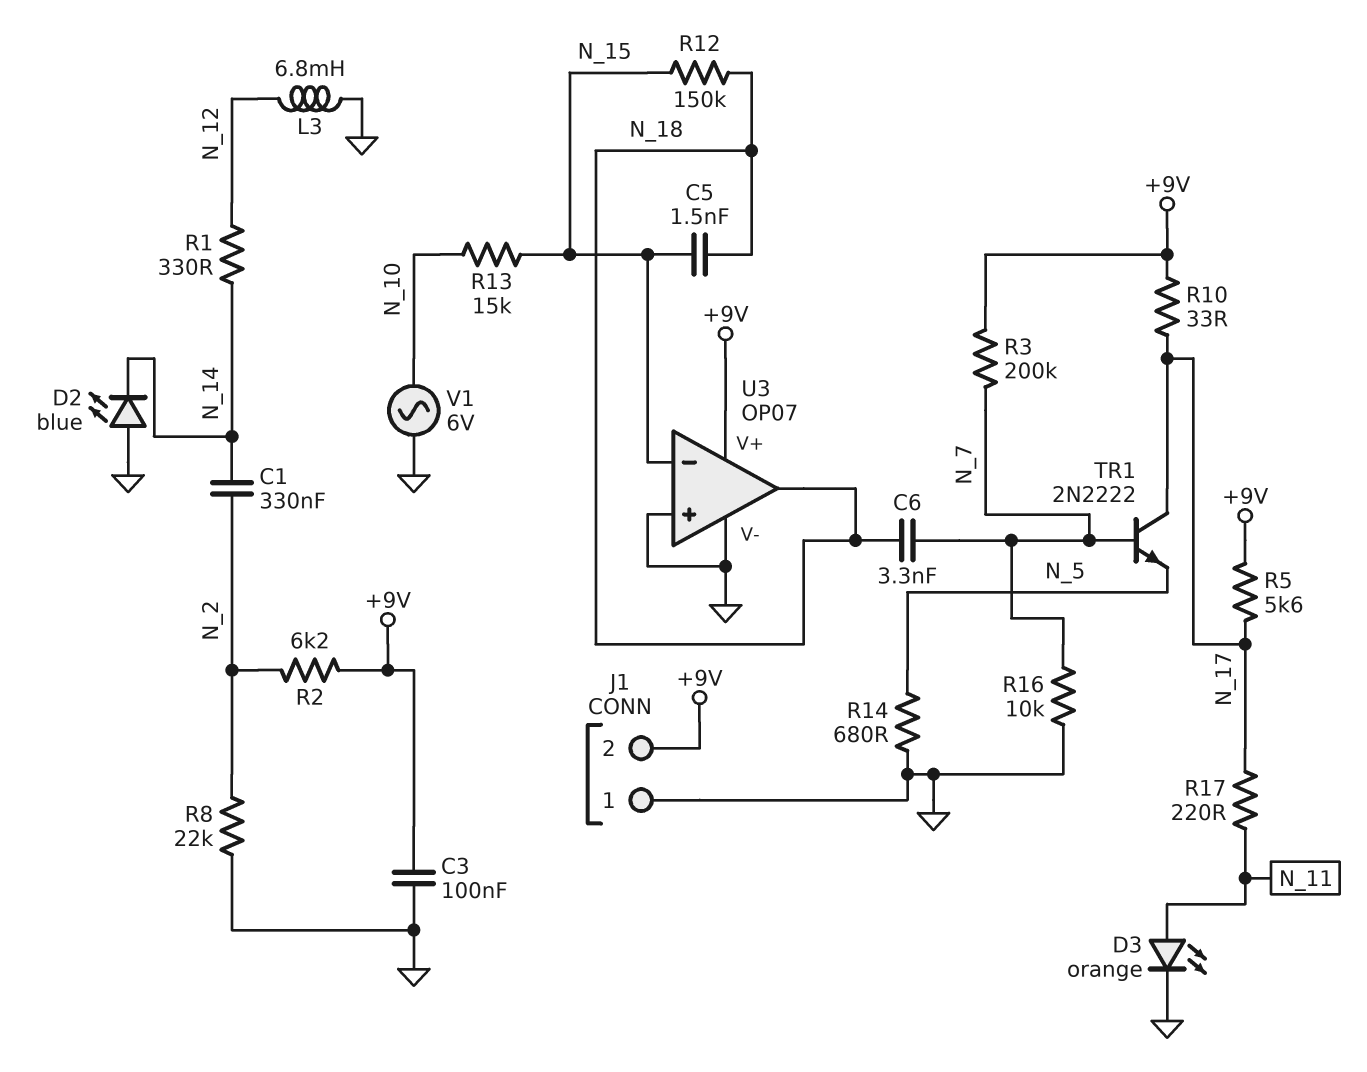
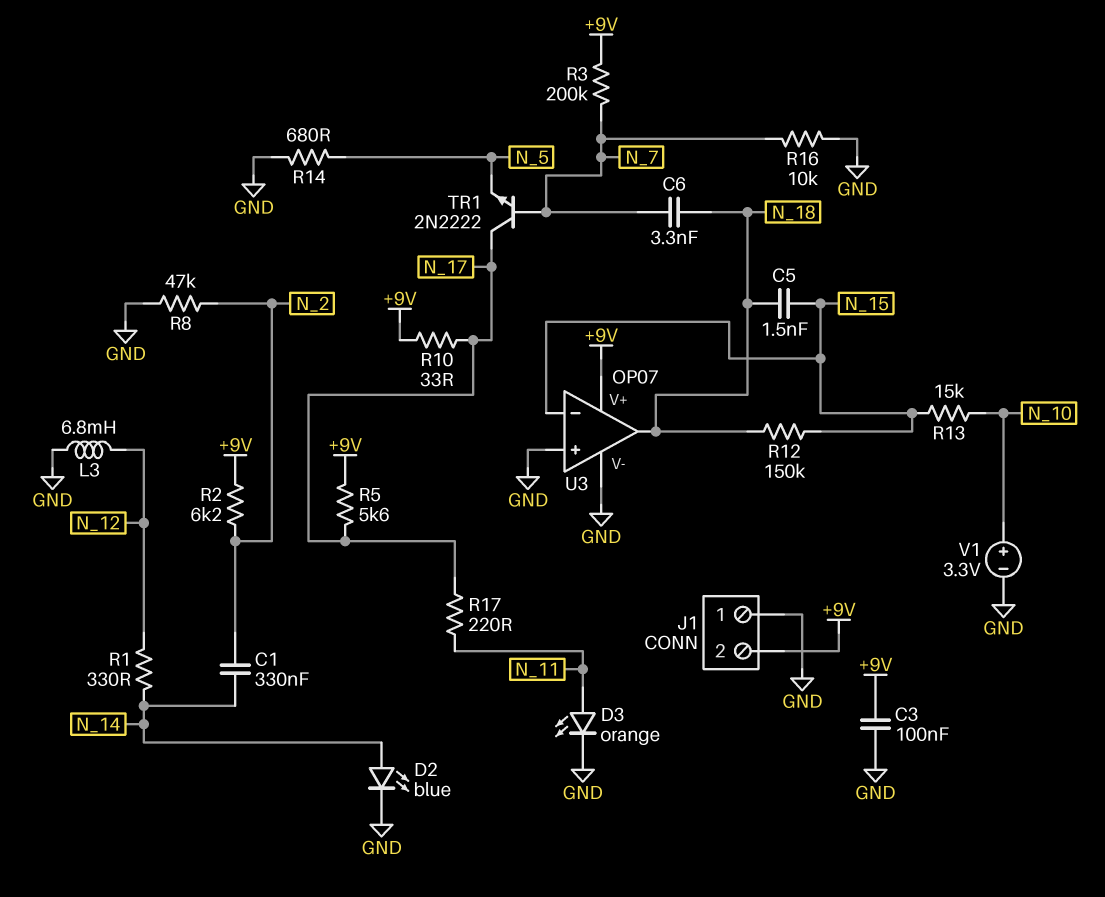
D2: LED blue (A GND, K N_14) -> LED blue (A N_14, K GND)
R8: 22k (GND, N_2) -> 47k (GND, N_2)
V1: AC 6V (GND, N_10) -> 3.3V (plus N_10, minus GND)

